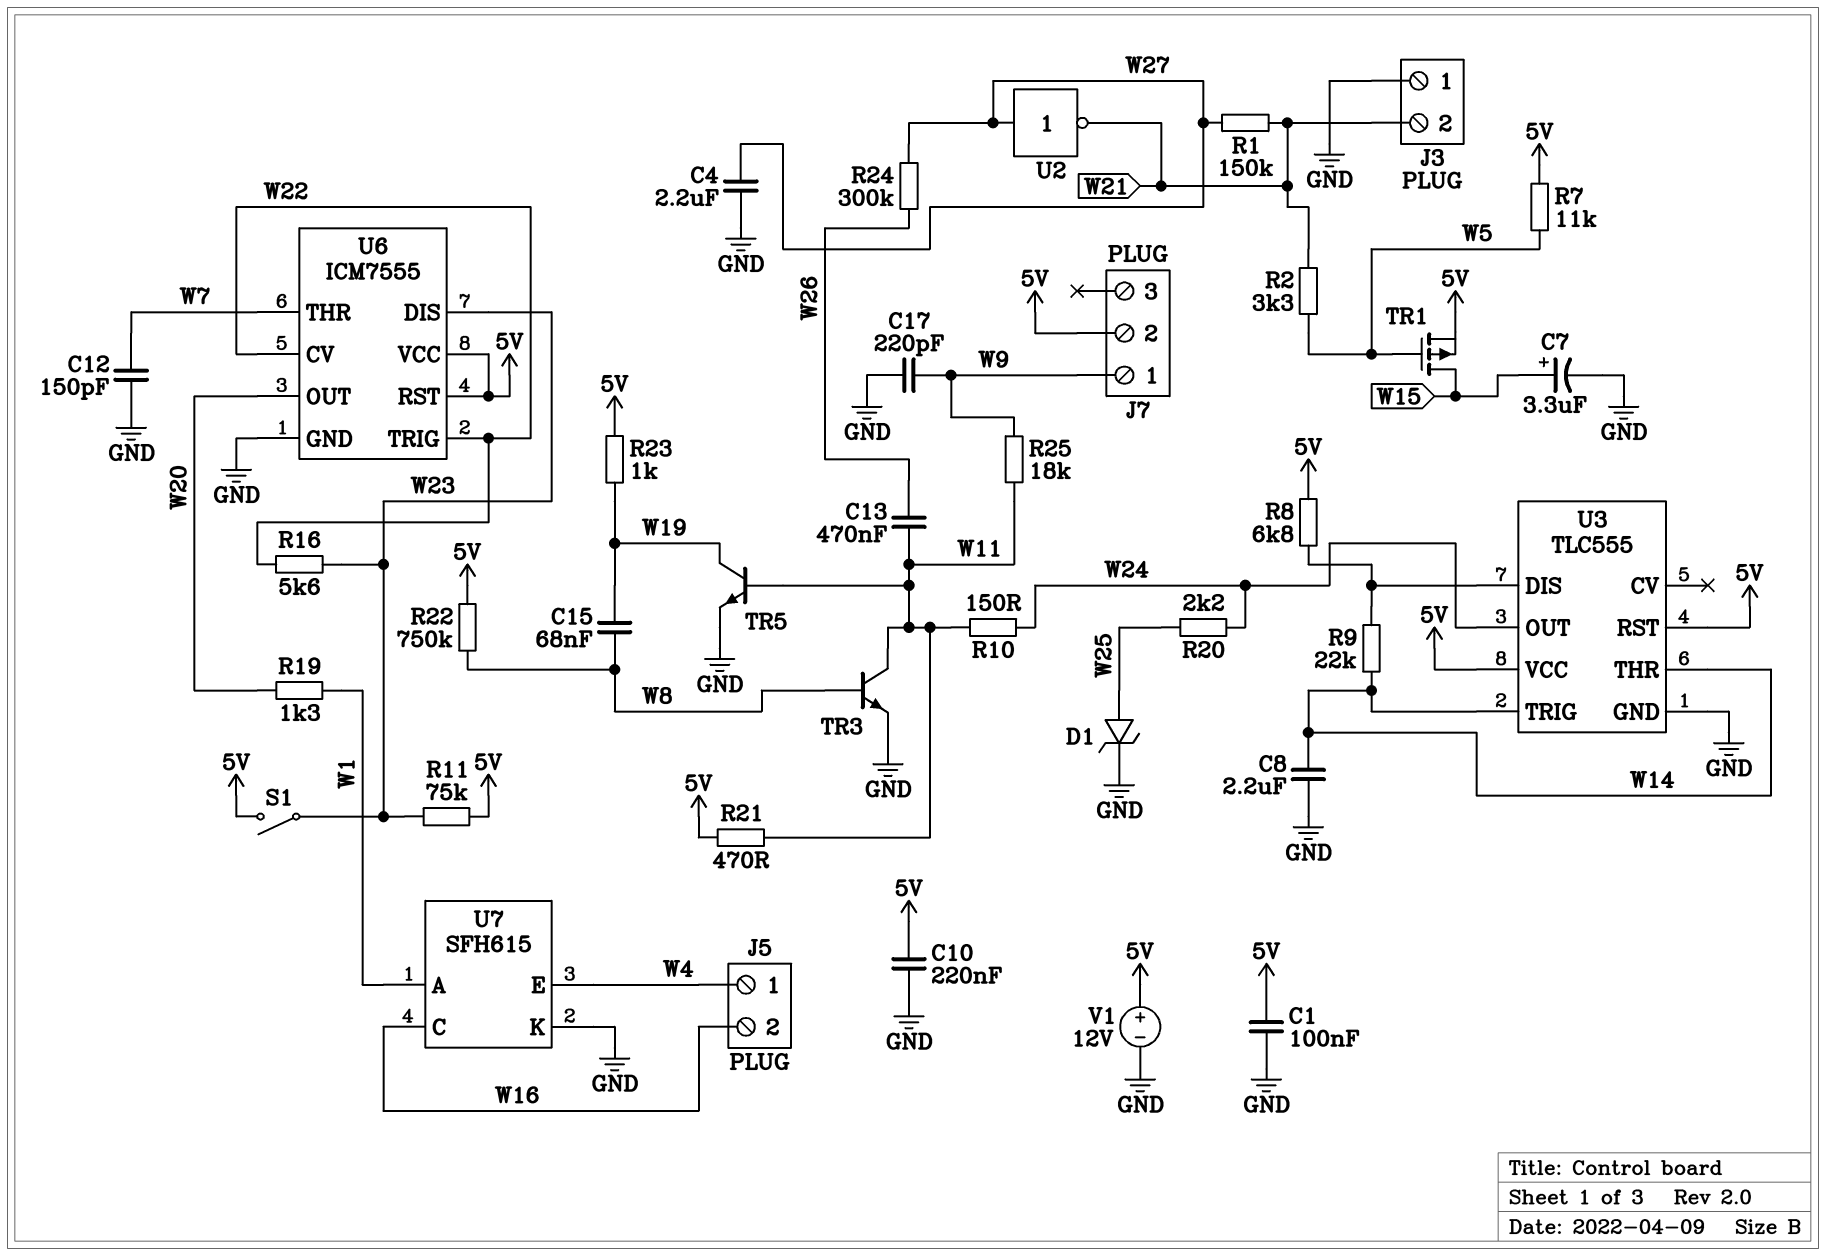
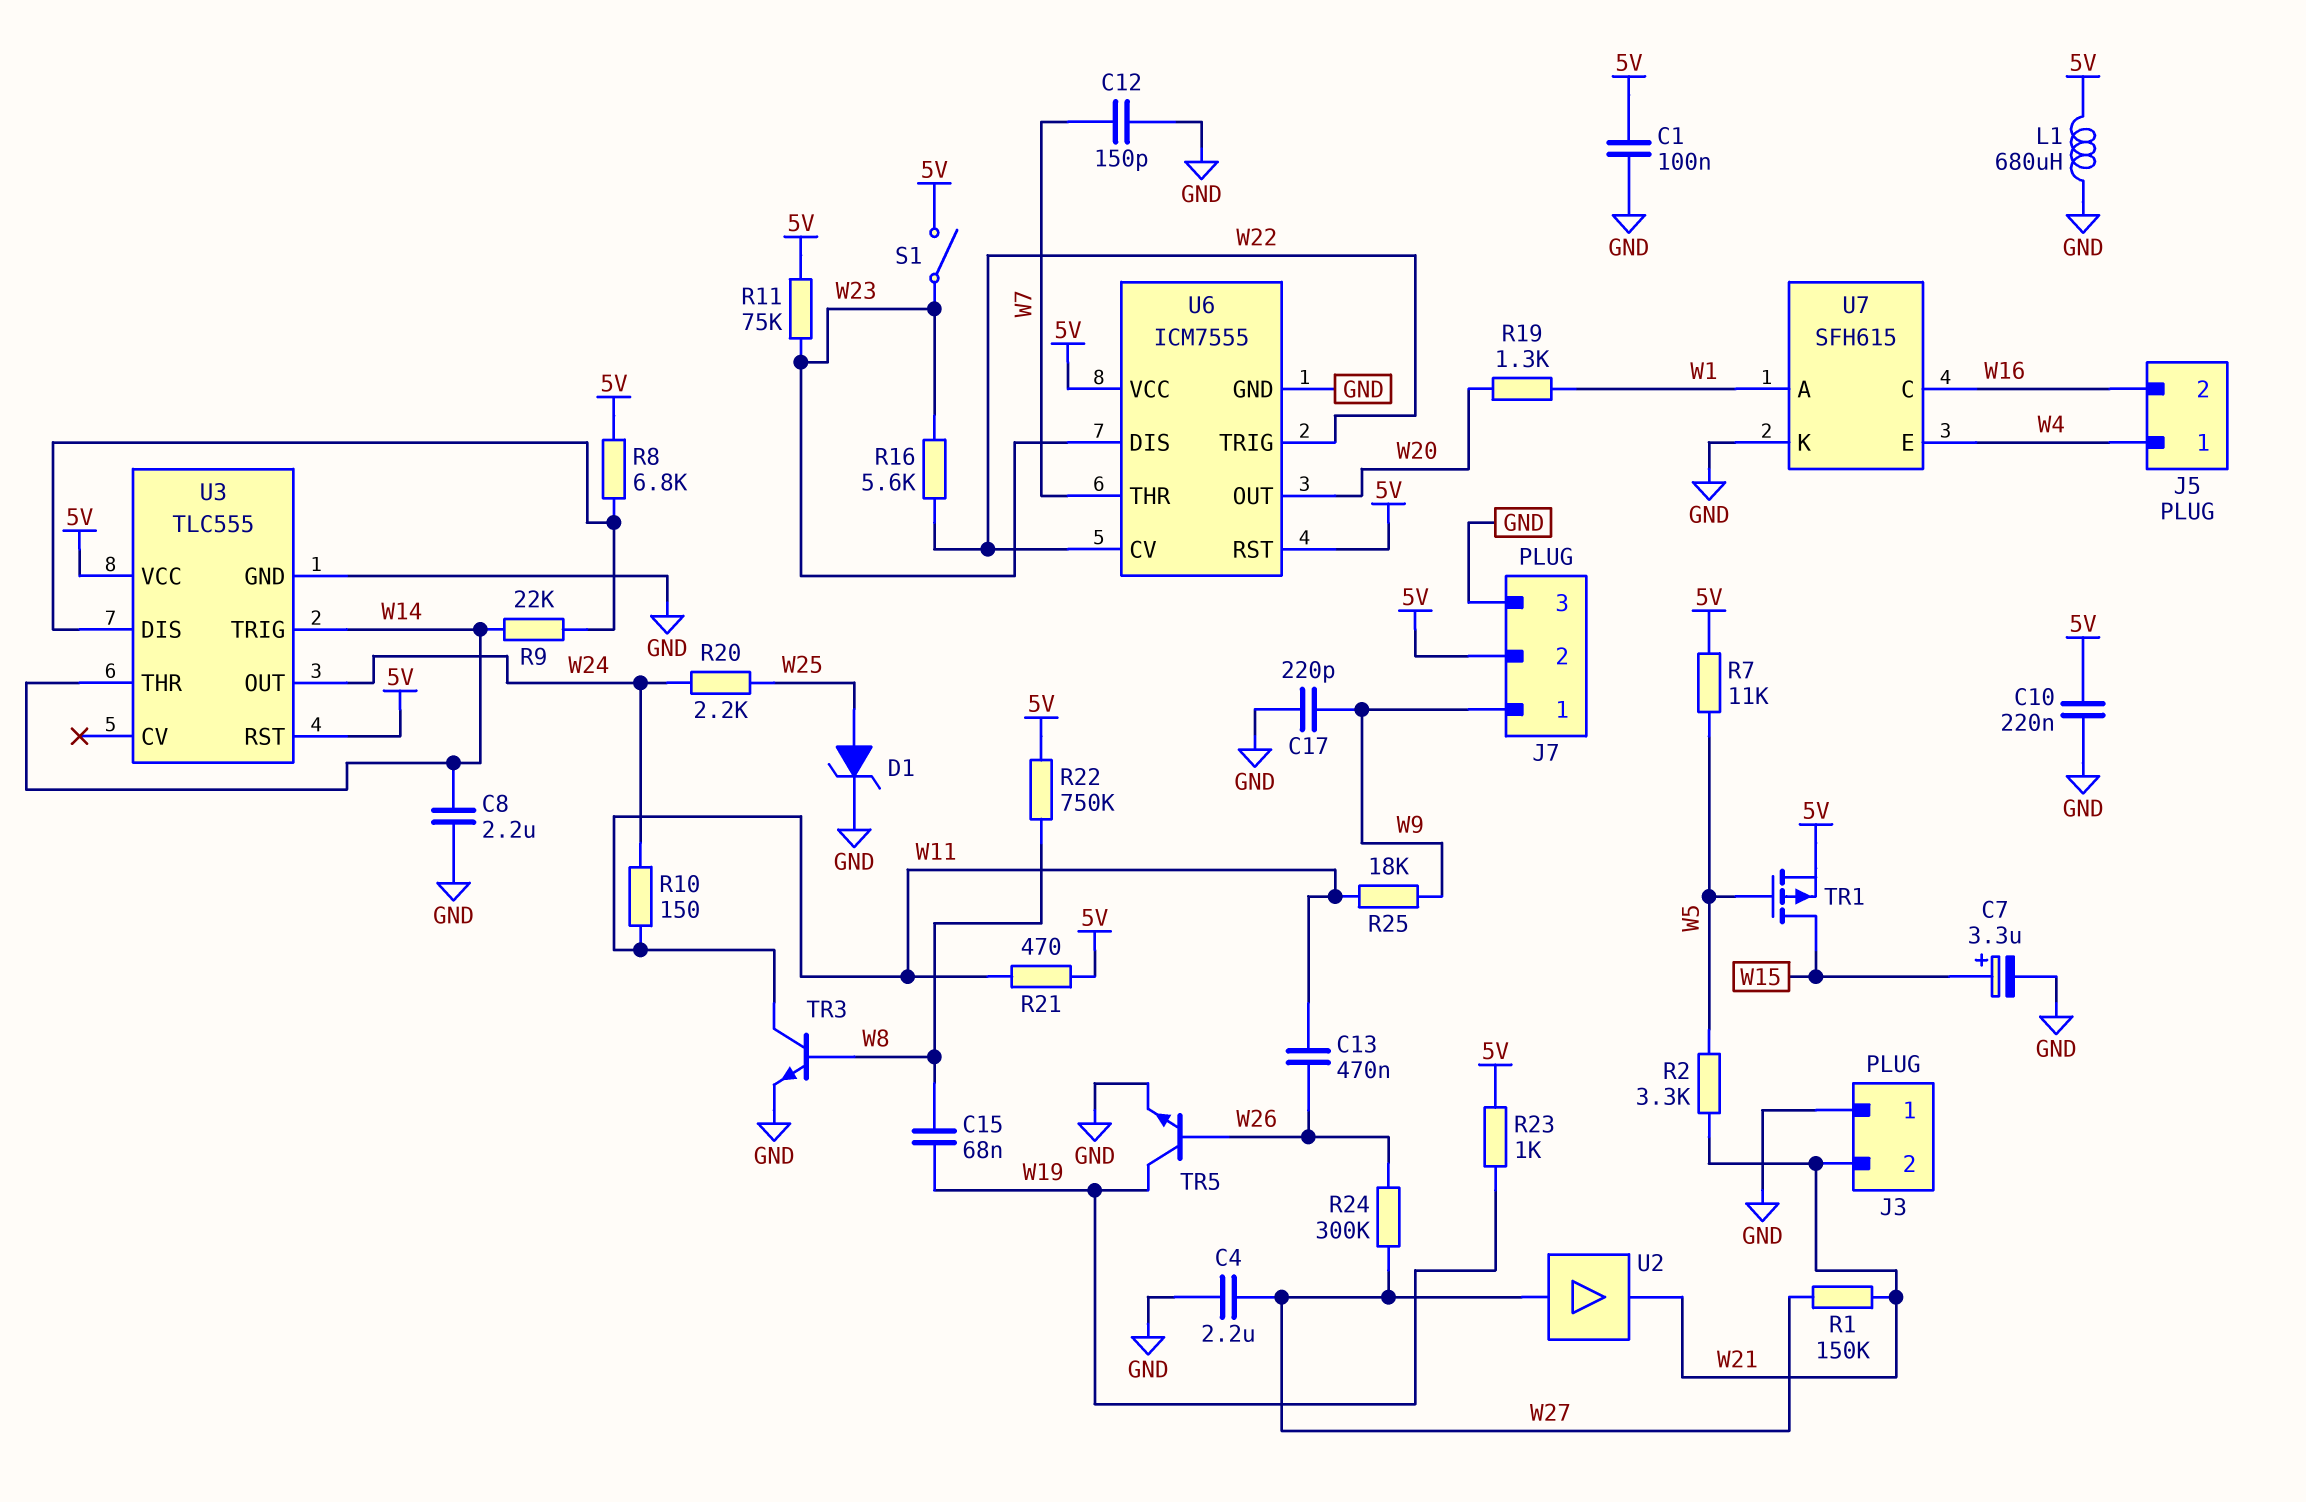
J7 pin 3: none -> GND
L1: none -> 680uH (5V, GND)
TR5: NPN (B W11, C W19, E GND) -> NPN (B W26, C W19, E GND)
U2: NOT (in W27, out W21) -> buffer (in W27, out W21)
V1: 12V (plus 5V, minus GND) -> none

